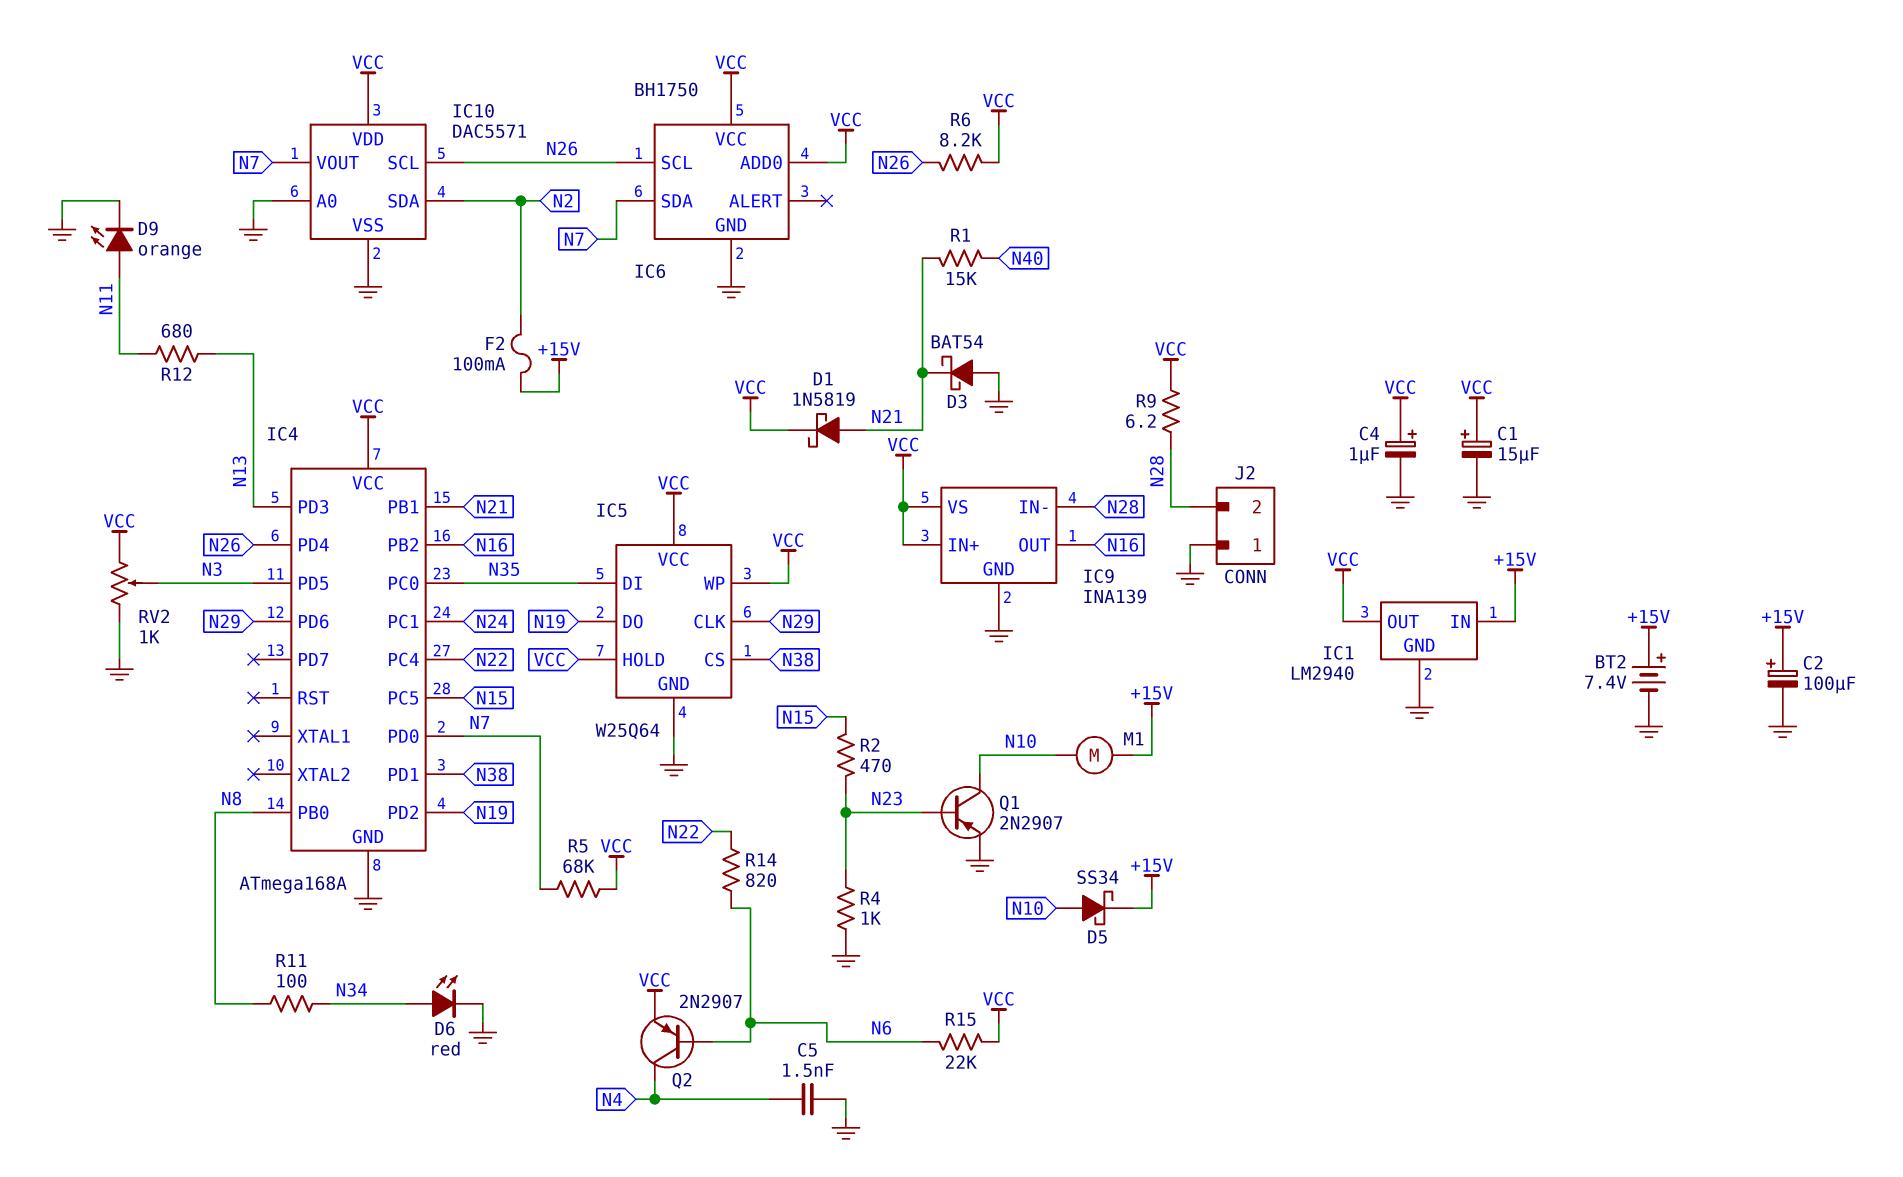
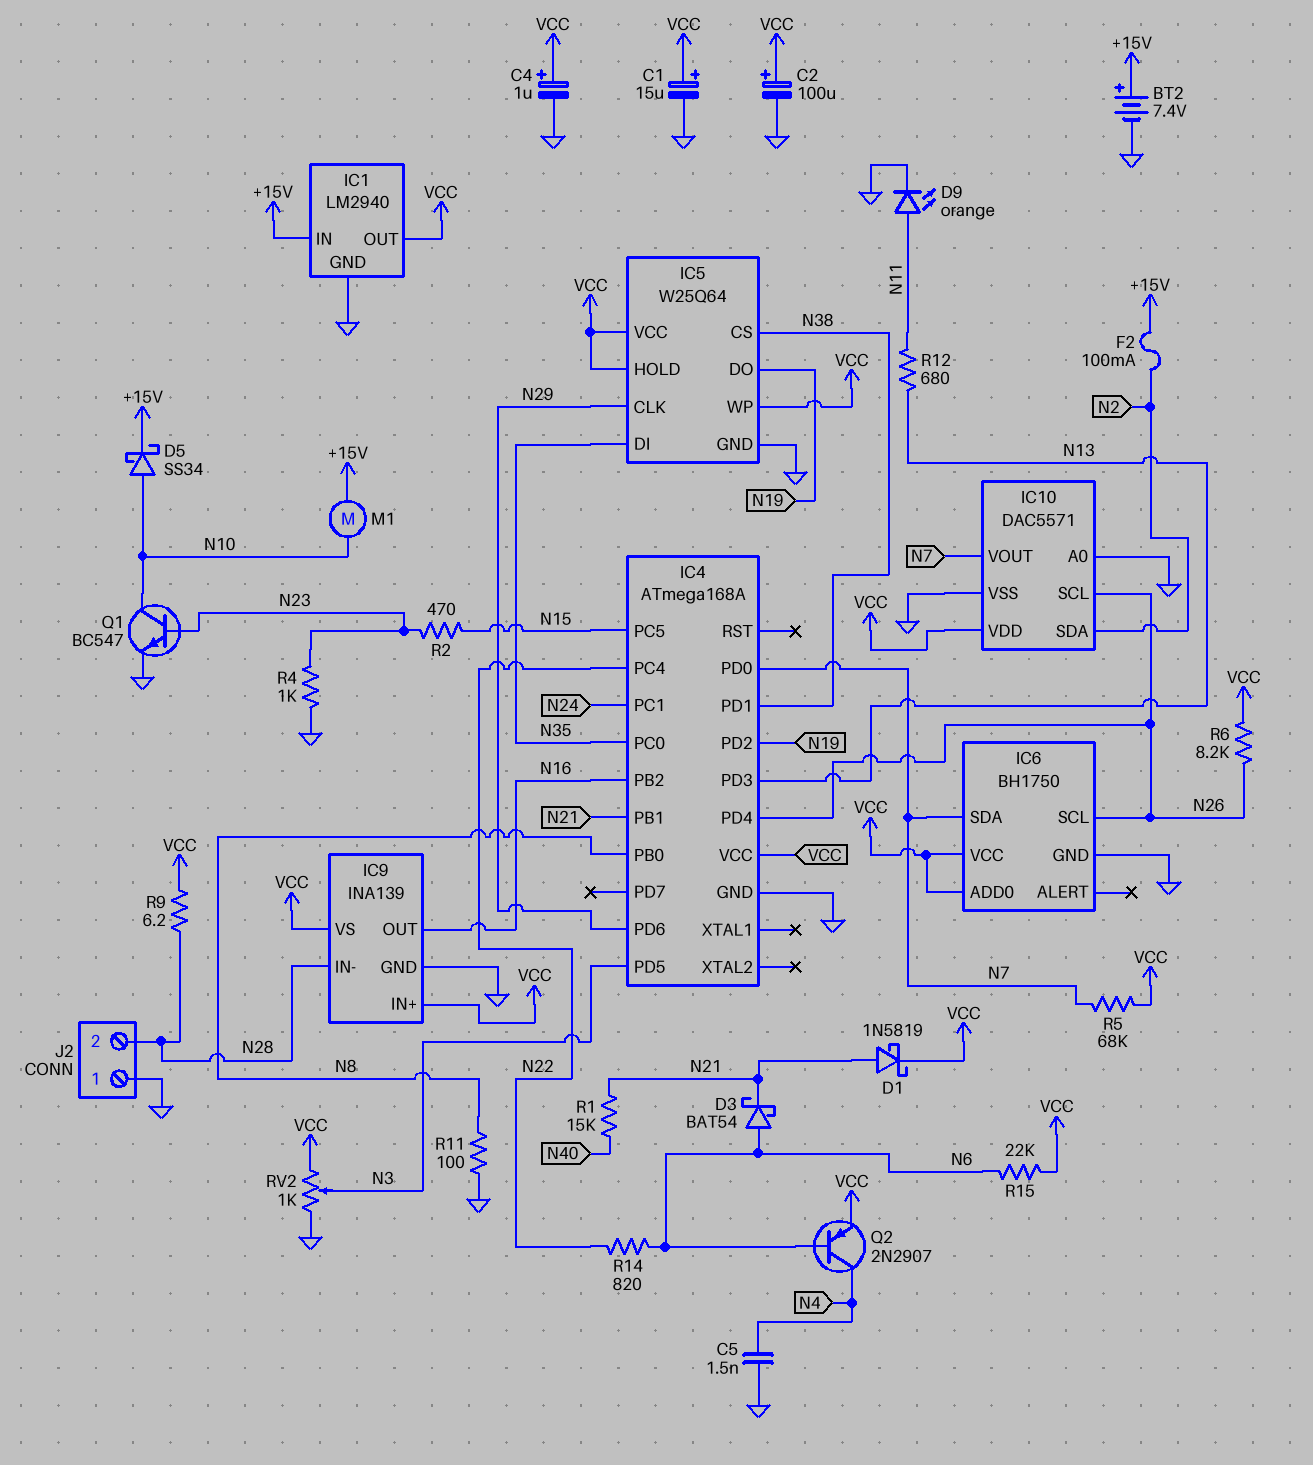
C2: 100uF (plus +15V, minus GND) -> 100uF (plus VCC, minus GND)
D3: schottky BAT54 (A GND, K N21) -> schottky BAT54 (A N6, K N21)
D6: LED red (A N34, K GND) -> none
Q1: PNP 2N2907 (B N23, C N10, E GND) -> NPN BC547 (B N23, C N10, E GND)
R11: 100 (N8, N34) -> 100 (GND, N8)

